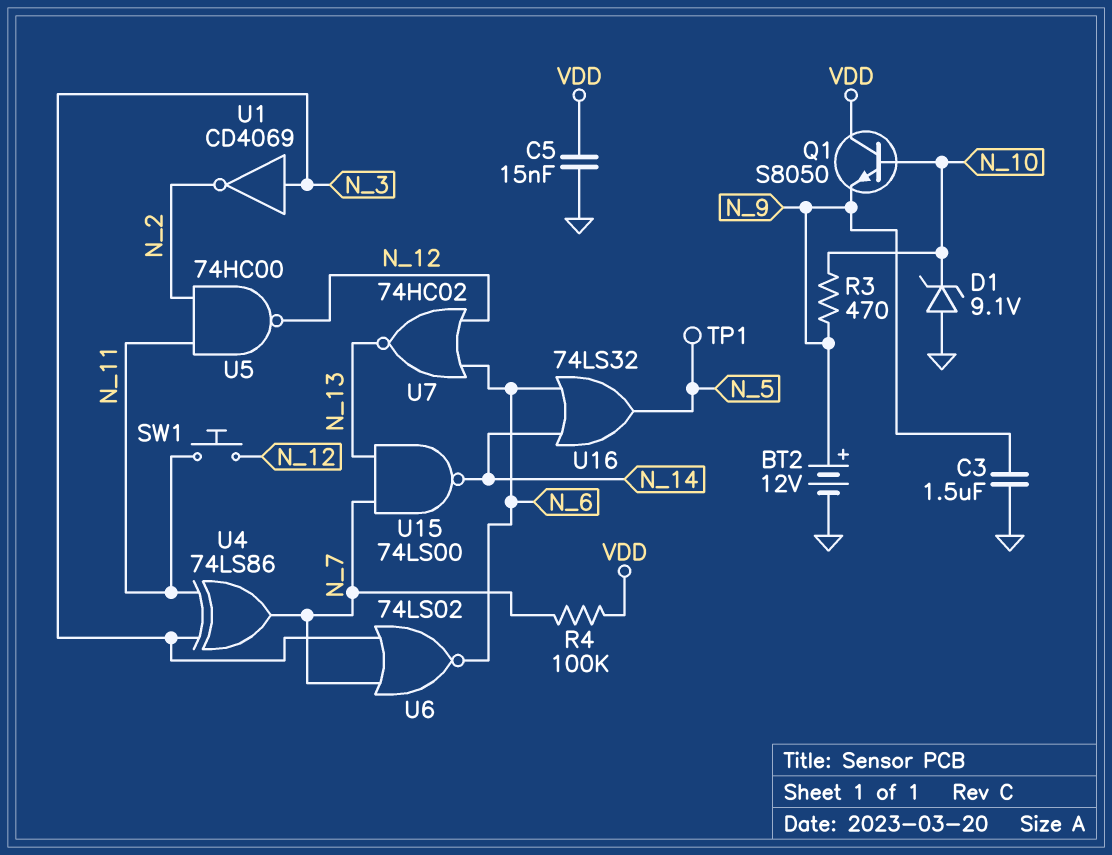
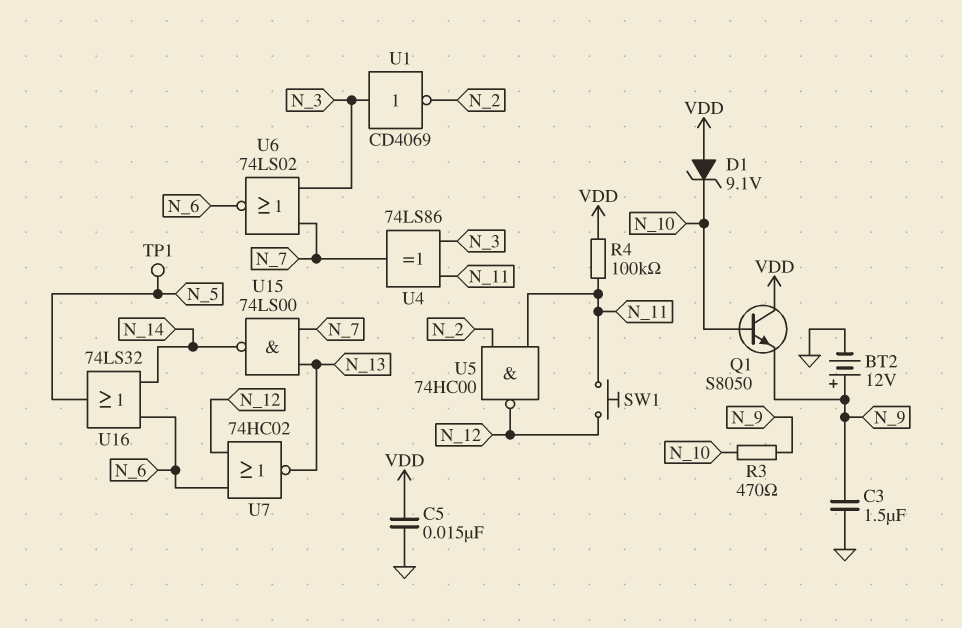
D1: zener 9.1V (A GND, K N_10) -> zener 9.1V (A VDD, K N_10)
R4: 100k (N_7, VDD) -> 100k (N_11, VDD)

